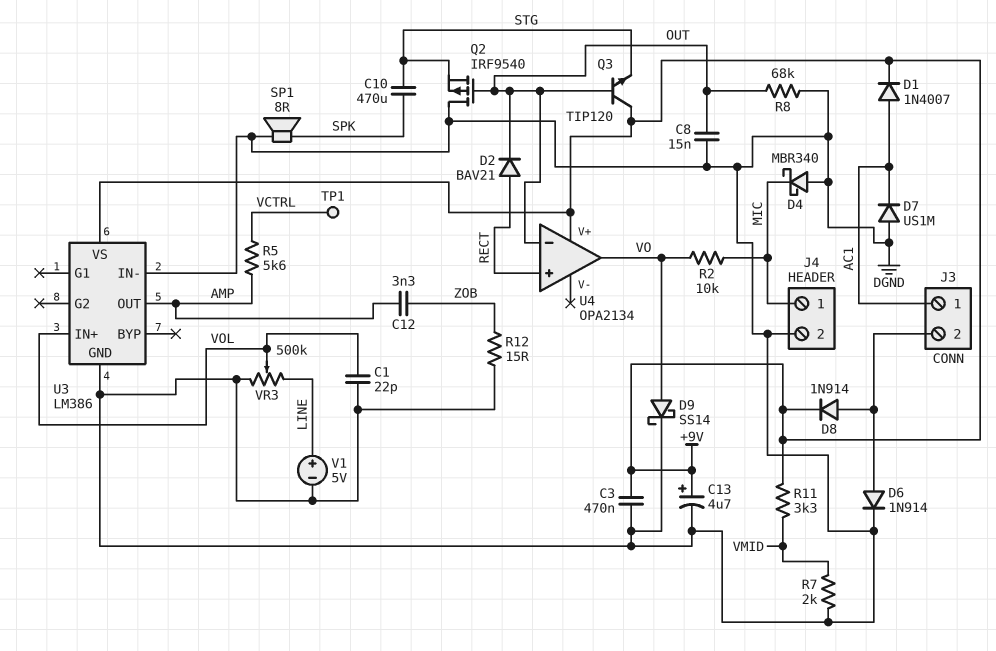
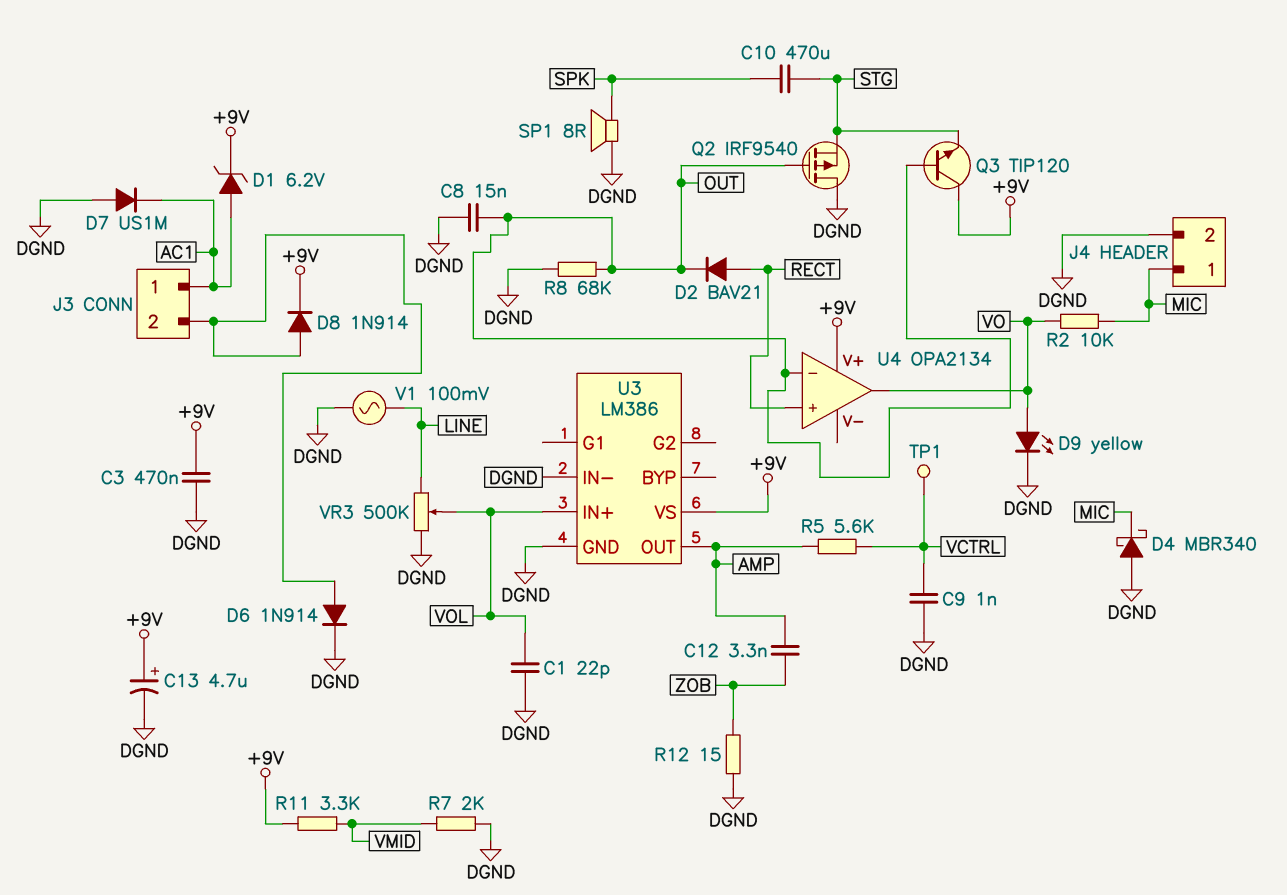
C9: none -> 1nF (DGND, VCTRL)
D1: diode 1N4007 (A AC1, K +9V) -> zener 6.2V (A AC1, K +9V)
D9: schottky SS14 (A VO, K DGND) -> LED yellow (A VO, K DGND)
V1: 5V (plus LINE, minus DGND) -> AC 100mV (DGND, LINE)

